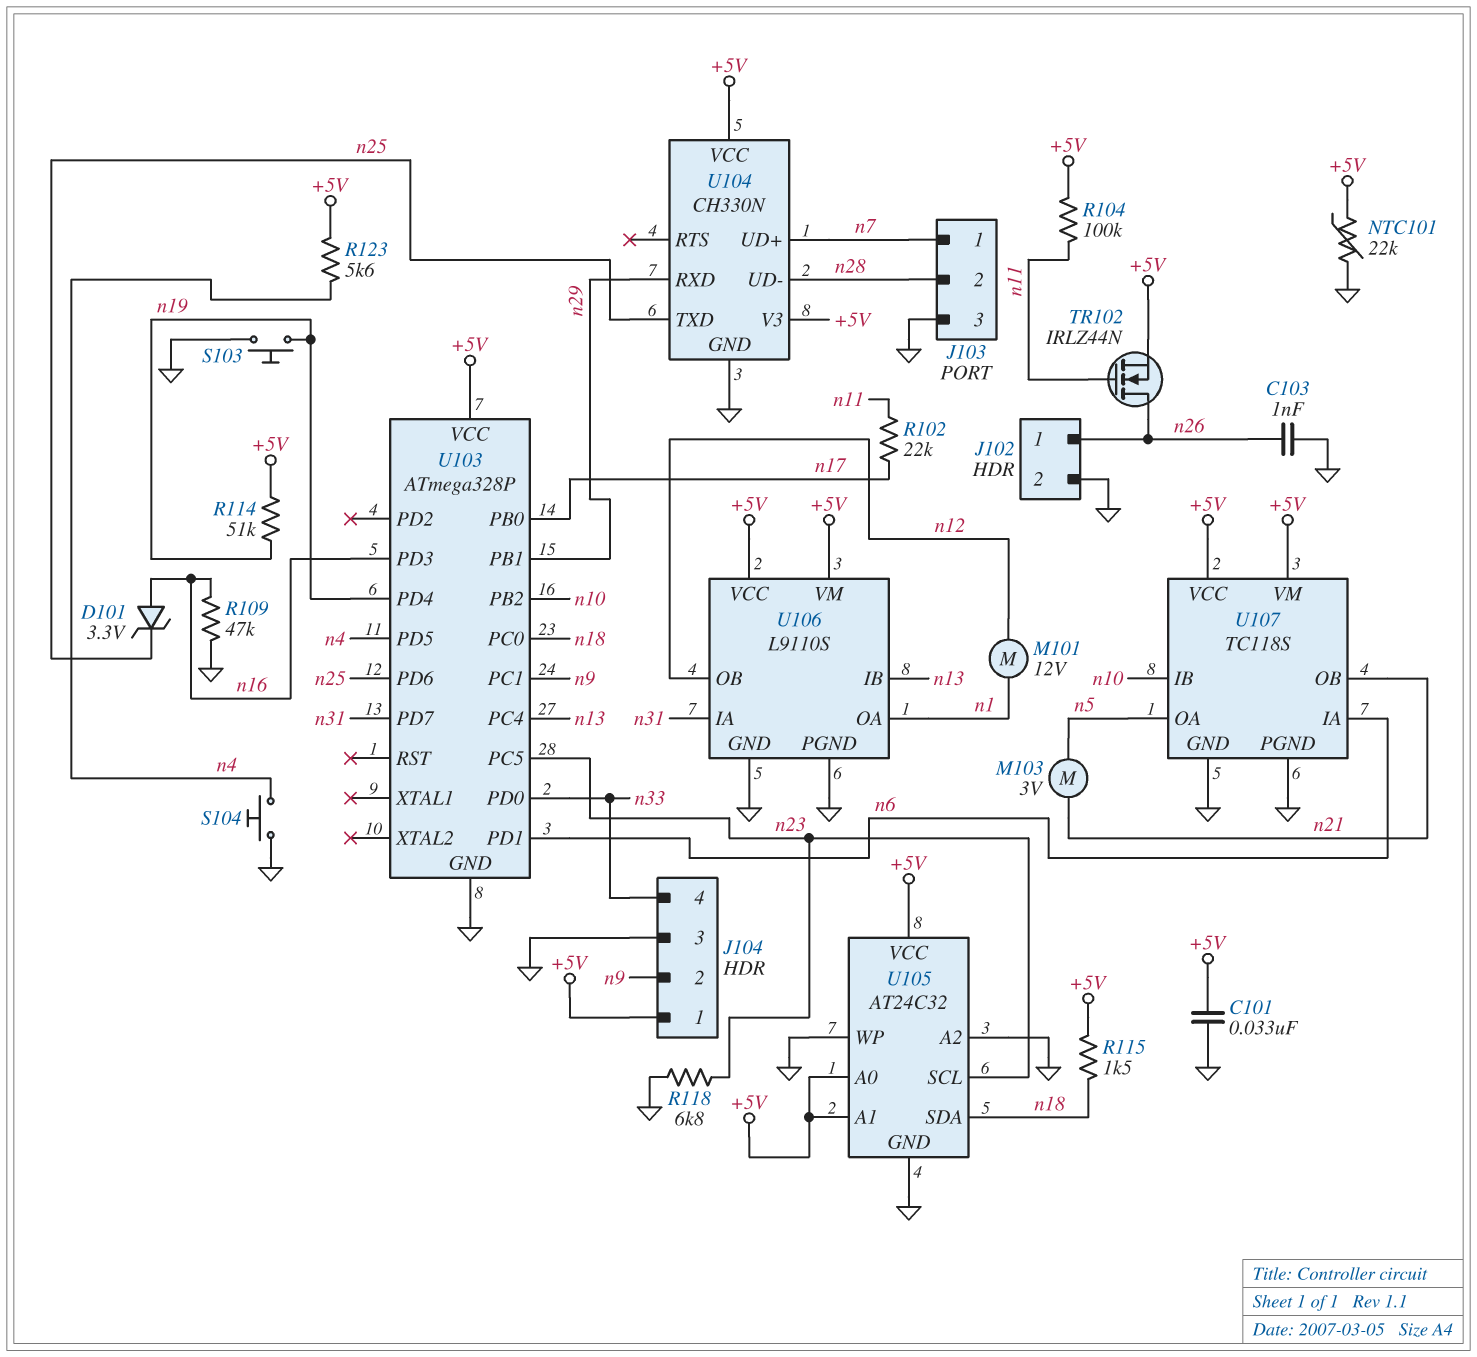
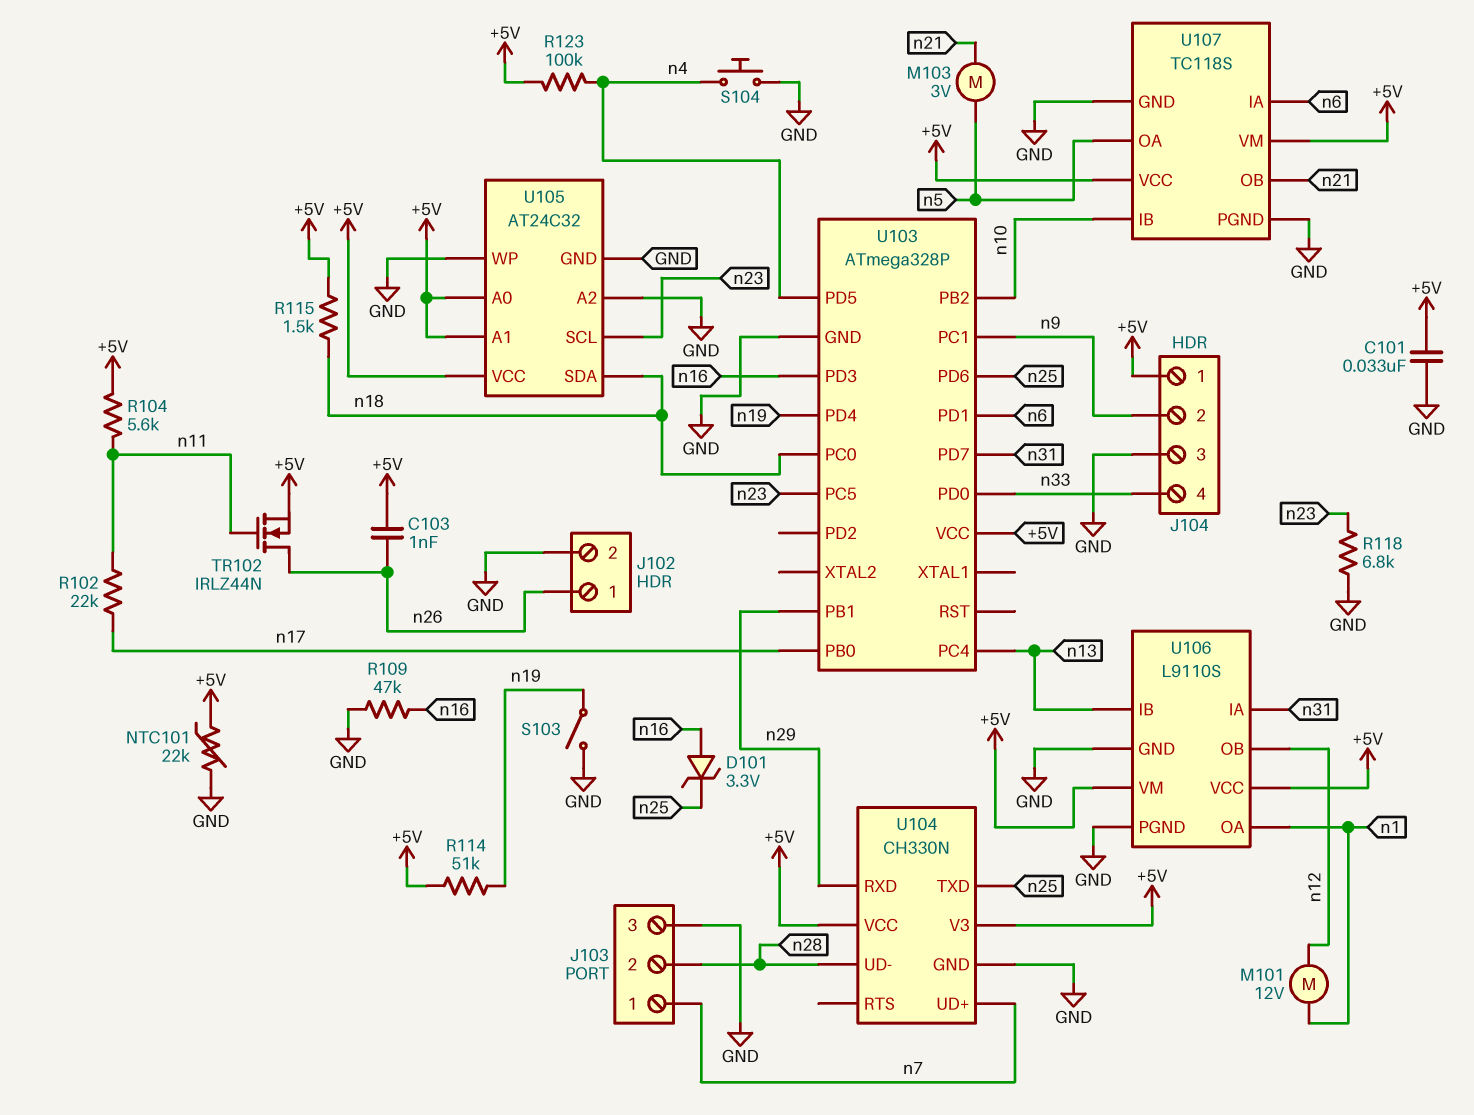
C103: 1nF (GND, n26) -> 1nF (+5V, n26)
R104: 100k (+5V, n11) -> 5.6k (+5V, n11)
R123: 5.6k (+5V, n4) -> 100k (+5V, n4)
S103: button (GND, n19) -> switch (GND, n19)

